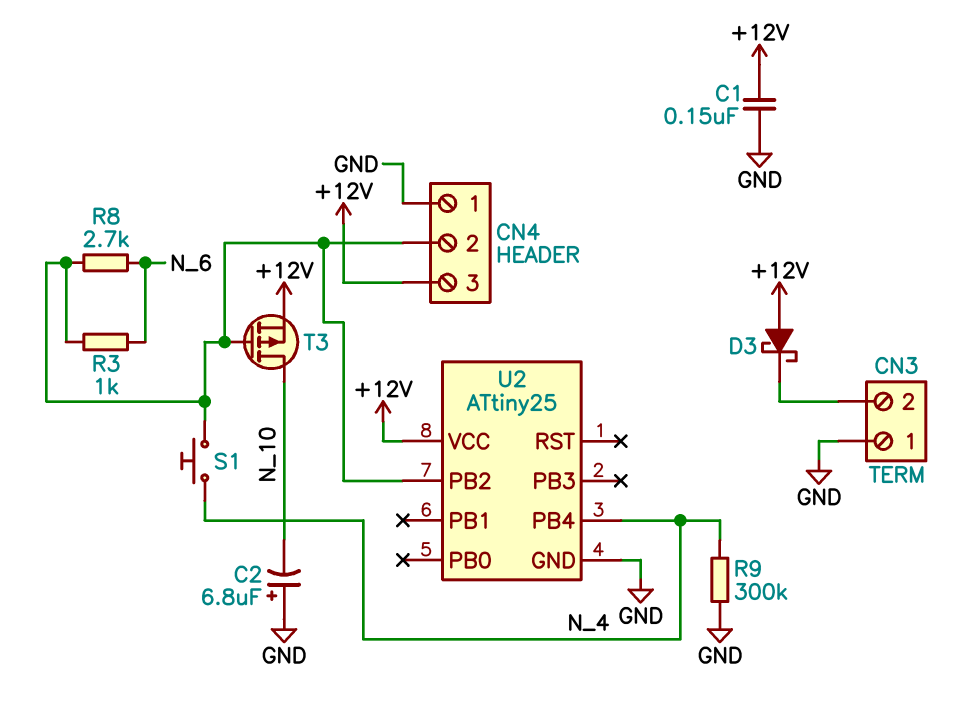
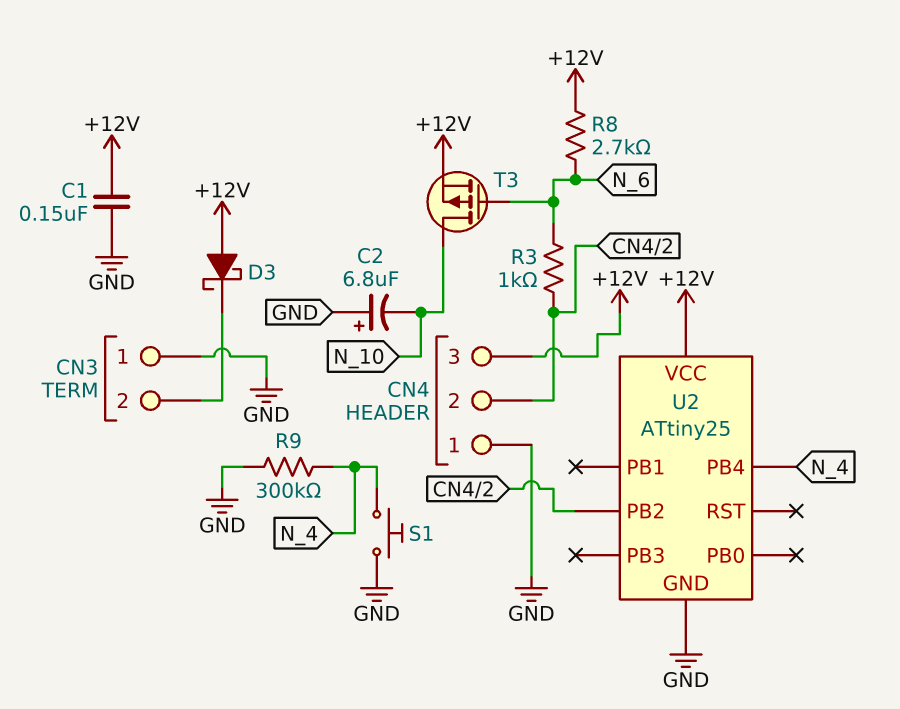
R8: 2.7k (CN4/2, N_6) -> 2.7k (+12V, N_6)
S1: button (CN4/2, N_4) -> button (GND, N_4)
T3: PMOS (G CN4/2, D N_10, S +12V) -> PMOS (G N_6, D N_10, S +12V)

